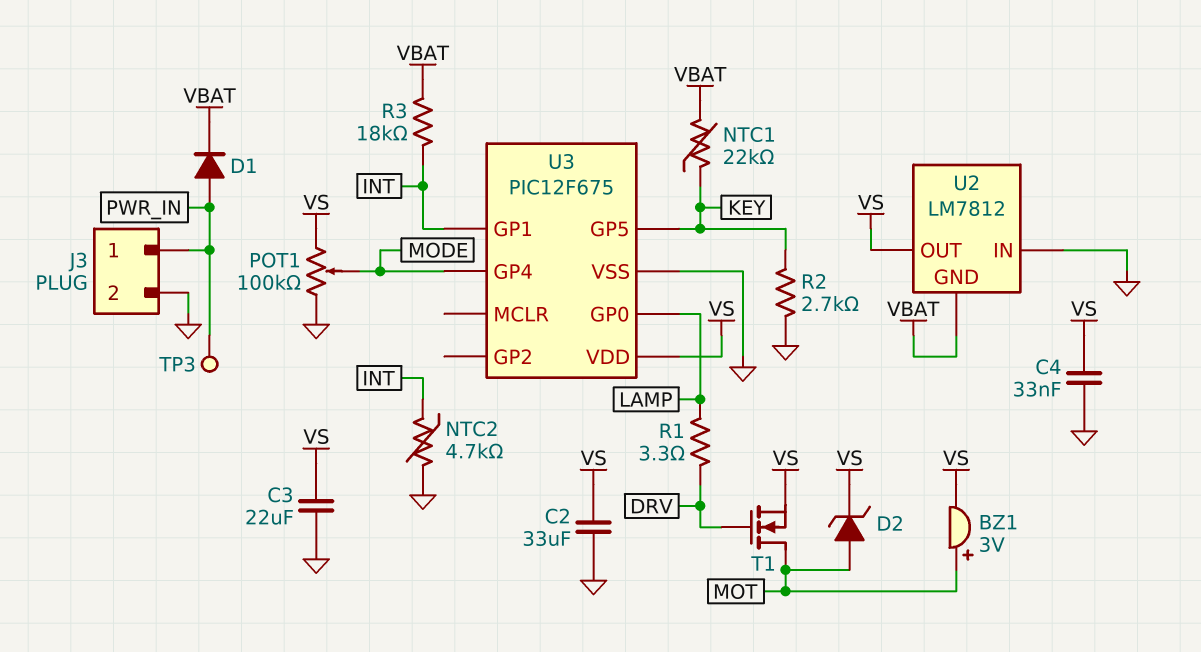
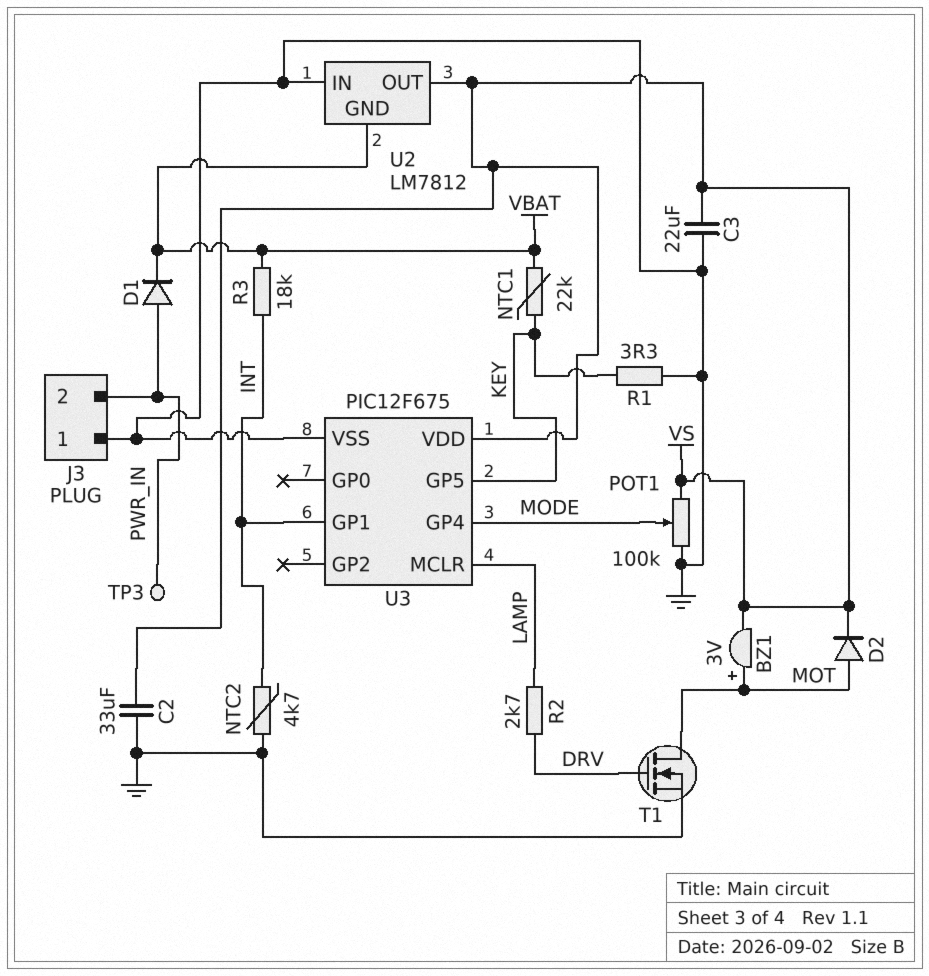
C4: 33nF (GND, VS) -> none
D2: zener (A MOT, K VS) -> diode (A MOT, K VS)
J3 pin 1: PWR_IN -> GND
J3 pin 2: GND -> PWR_IN
R1: 3.3 (DRV, LAMP) -> 3.3 (GND, KEY)
R2: 2.7k (GND, KEY) -> 2.7k (DRV, LAMP)
T1: NMOS (G DRV, D MOT, S VS) -> NMOS (G DRV, D MOT, S GND)
U3 pin GP0: LAMP -> none
U3 pin MCLR: none -> LAMP

